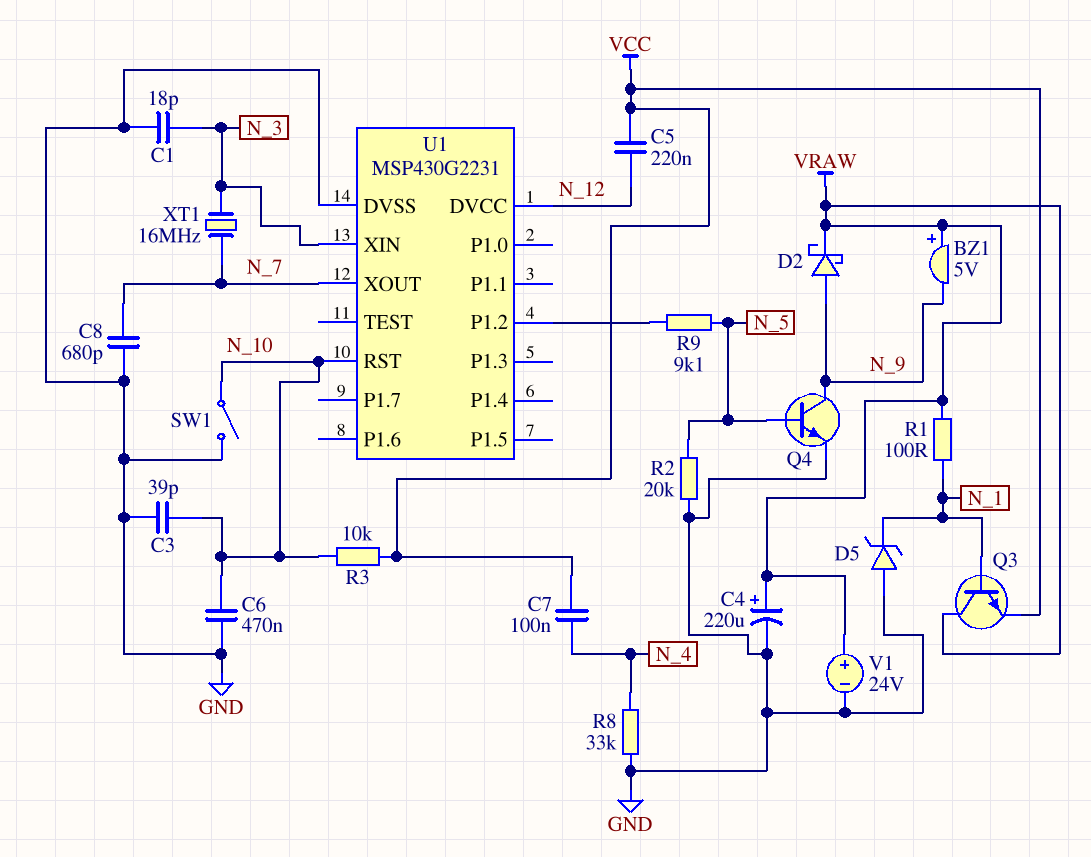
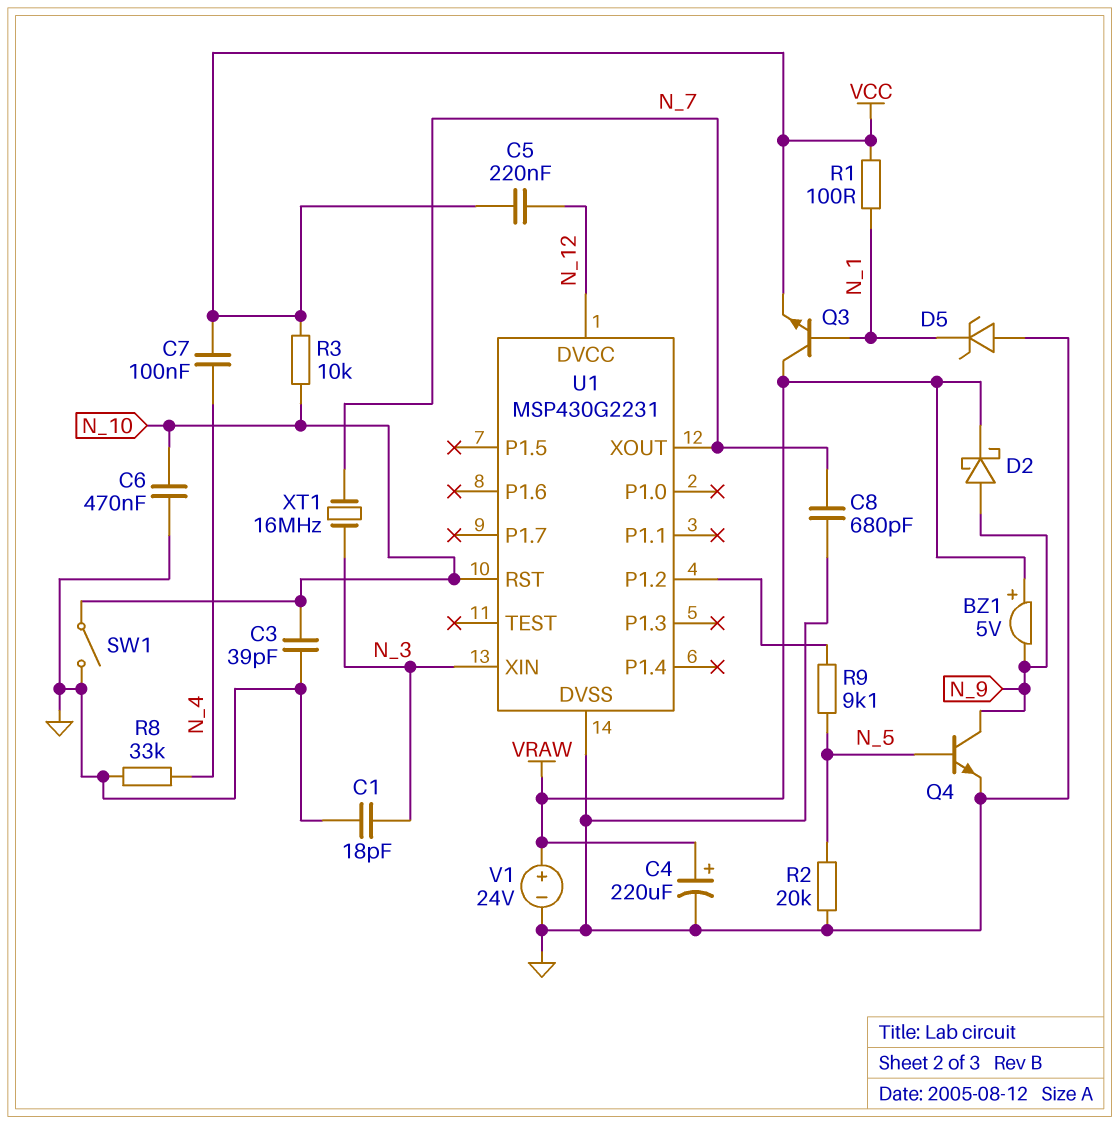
R1: 100 (N_1, VRAW) -> 100 (N_1, VCC)

